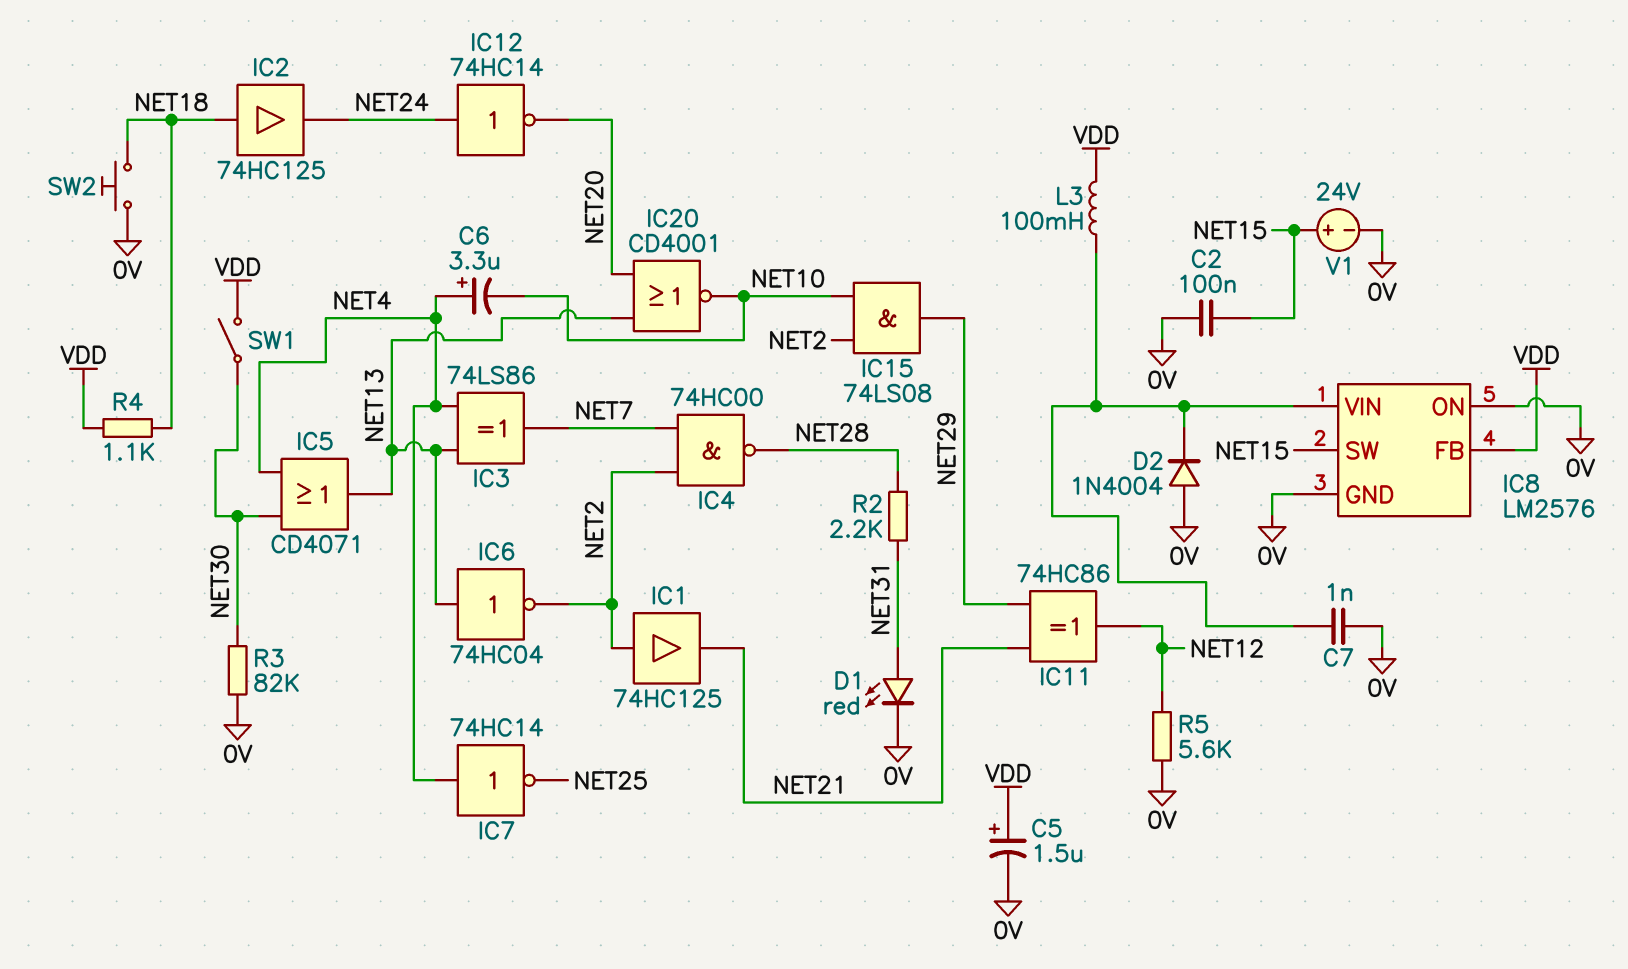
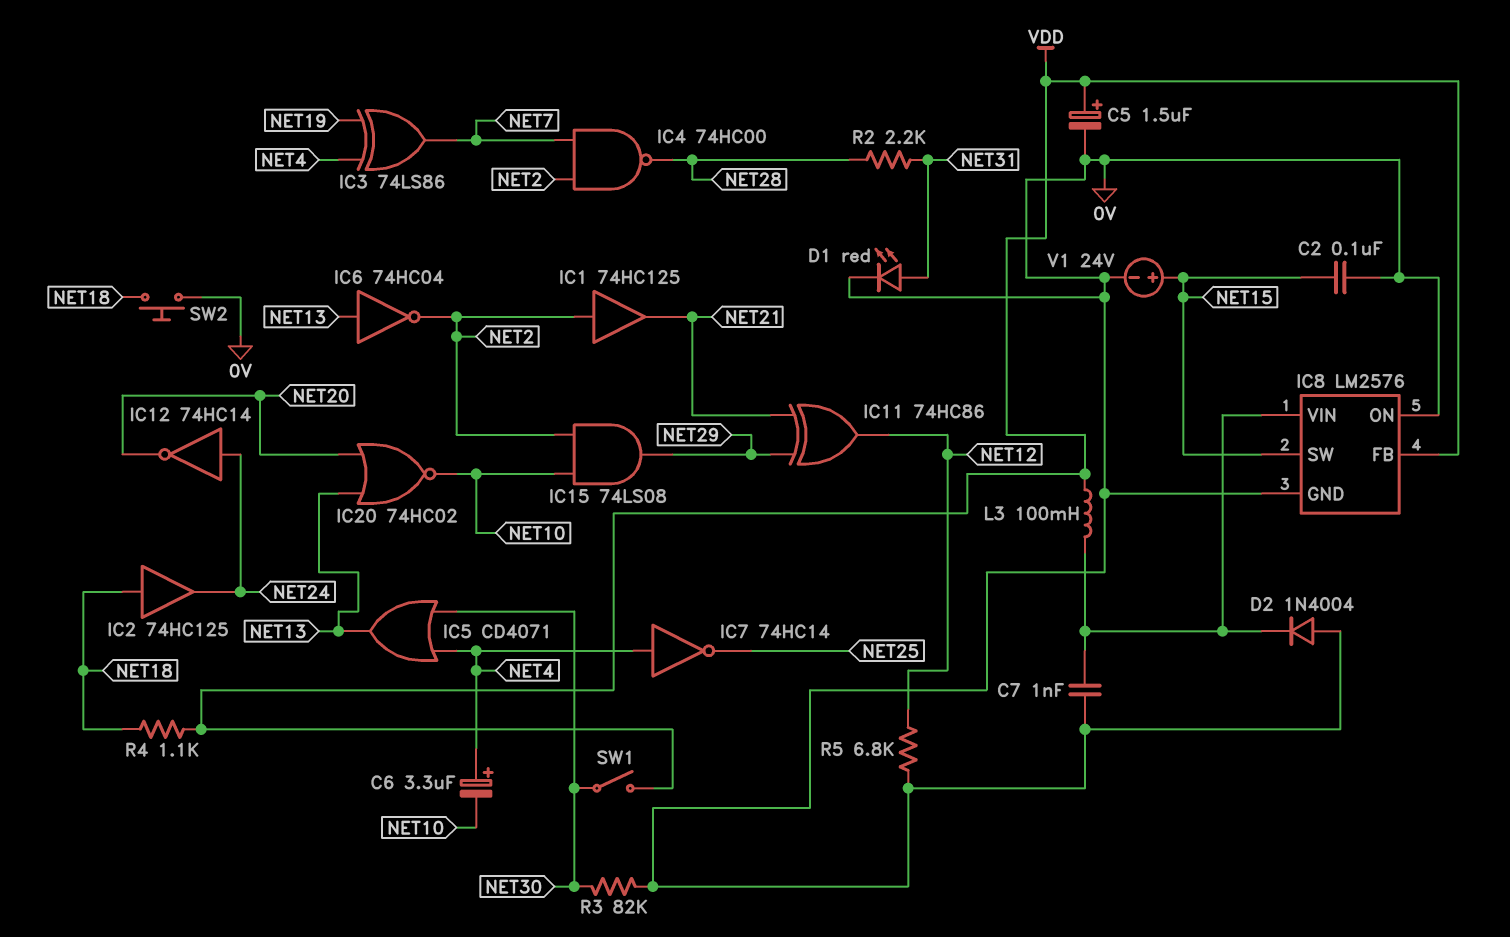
IC3: XOR 74LS86 (in NET4, in NET13, out NET7) -> XOR 74LS86 (in NET4, in NET19, out NET7)
IC20: NOR CD4001 (in NET13, in NET20, out NET10) -> NOR 74HC02 (in NET13, in NET20, out NET10)
R5: 5.6k (0V, NET12) -> 6.8k (0V, NET12)

